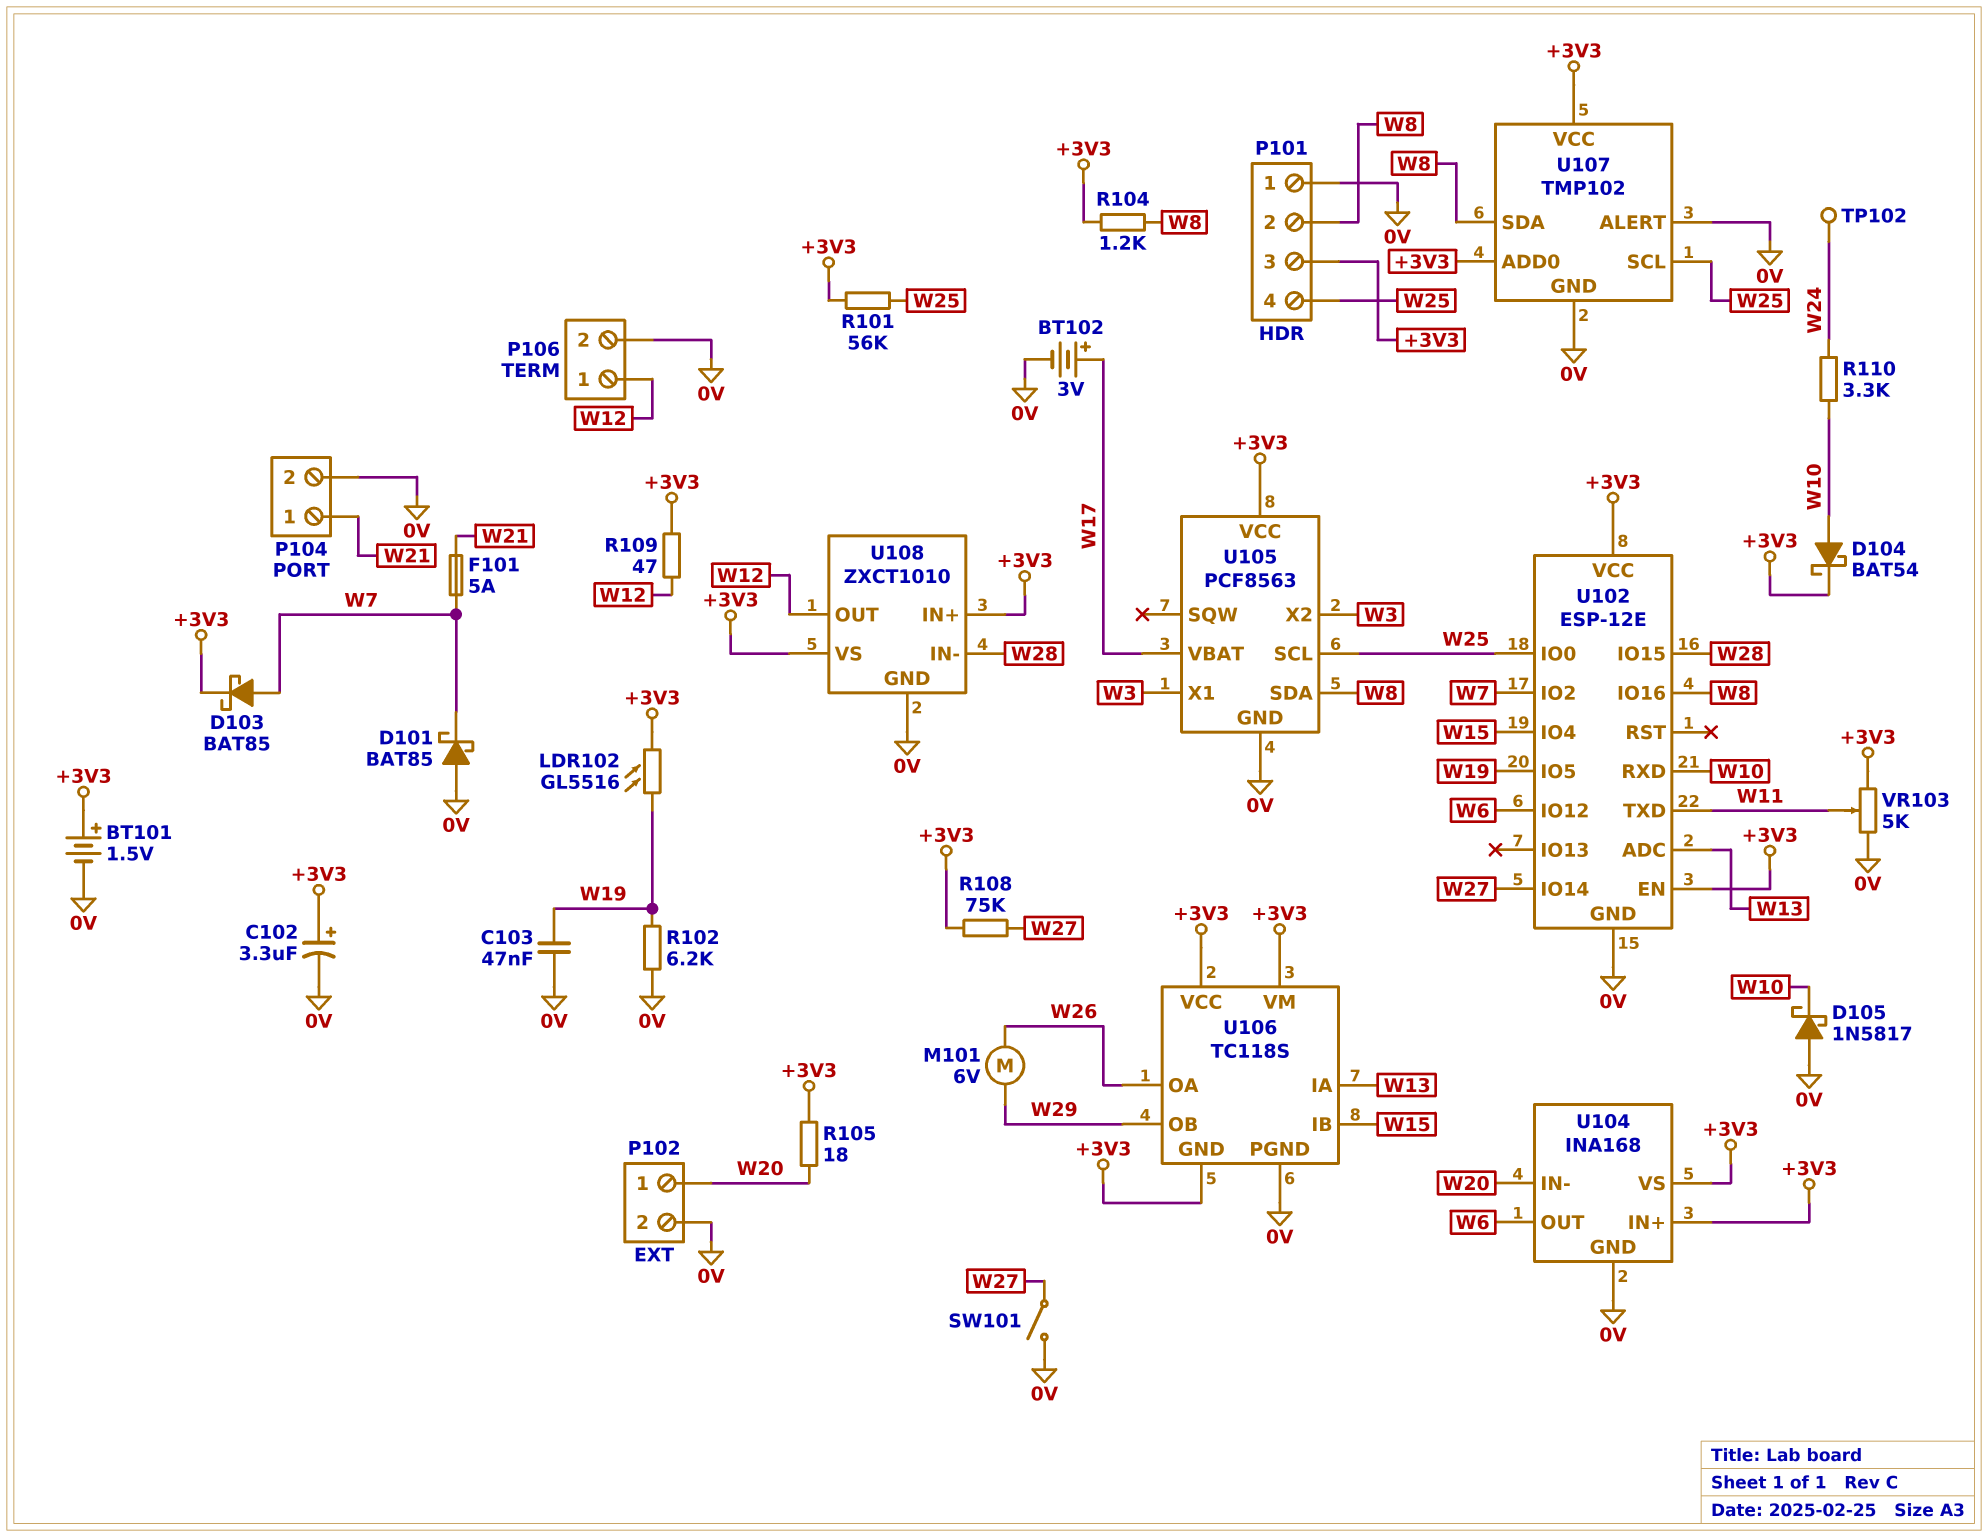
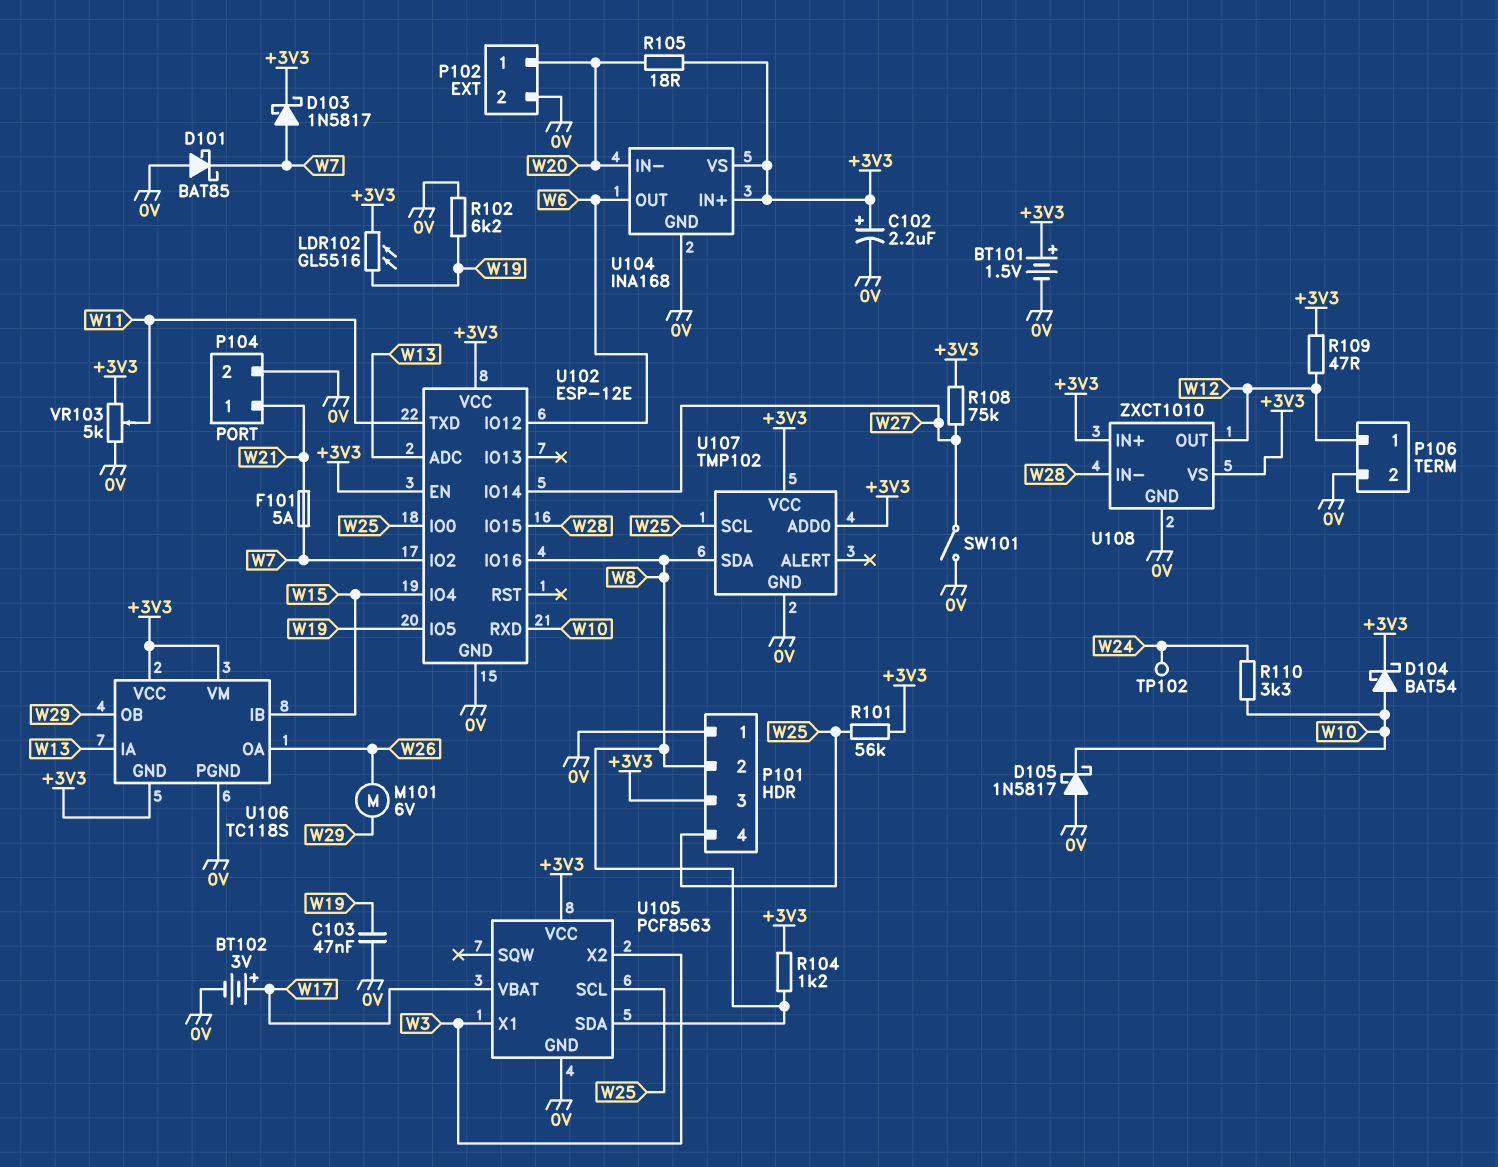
C102: 3.3uF (plus +3V3, minus 0V) -> 2.2uF (plus +3V3, minus 0V)
D103: schottky BAT85 (A W7, K +3V3) -> schottky 1N5817 (A W7, K +3V3)
U107 pin ALERT: 0V -> none

